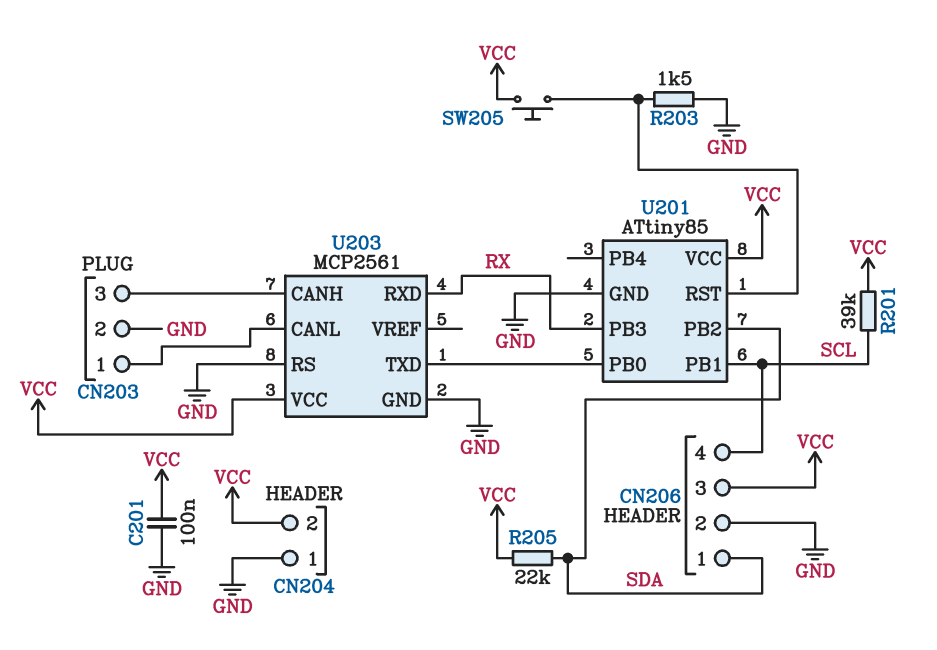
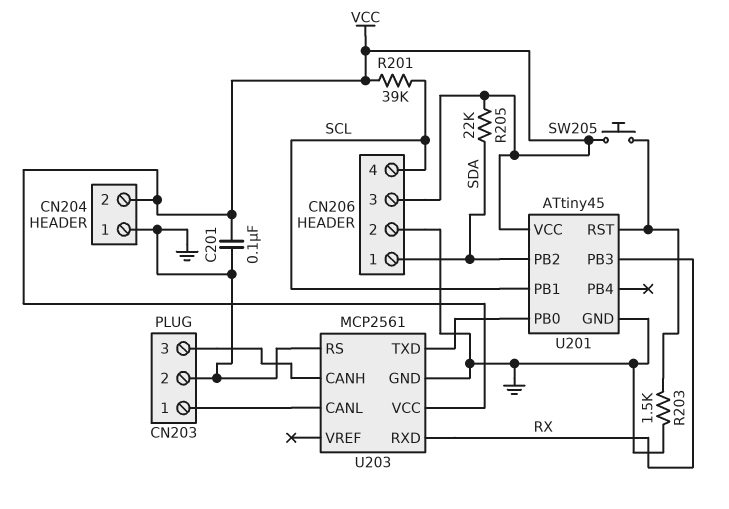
U201: ATtiny85 -> ATtiny45

